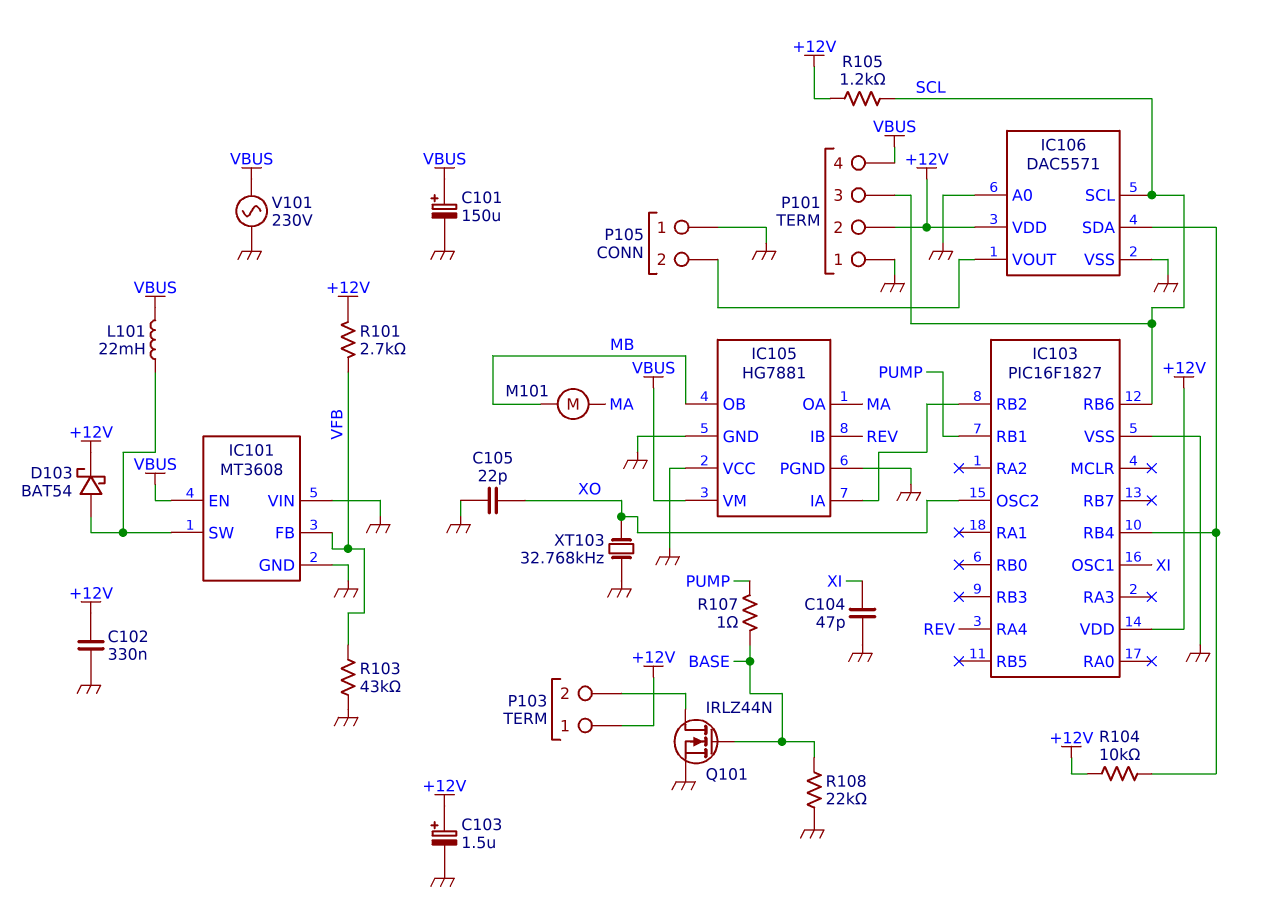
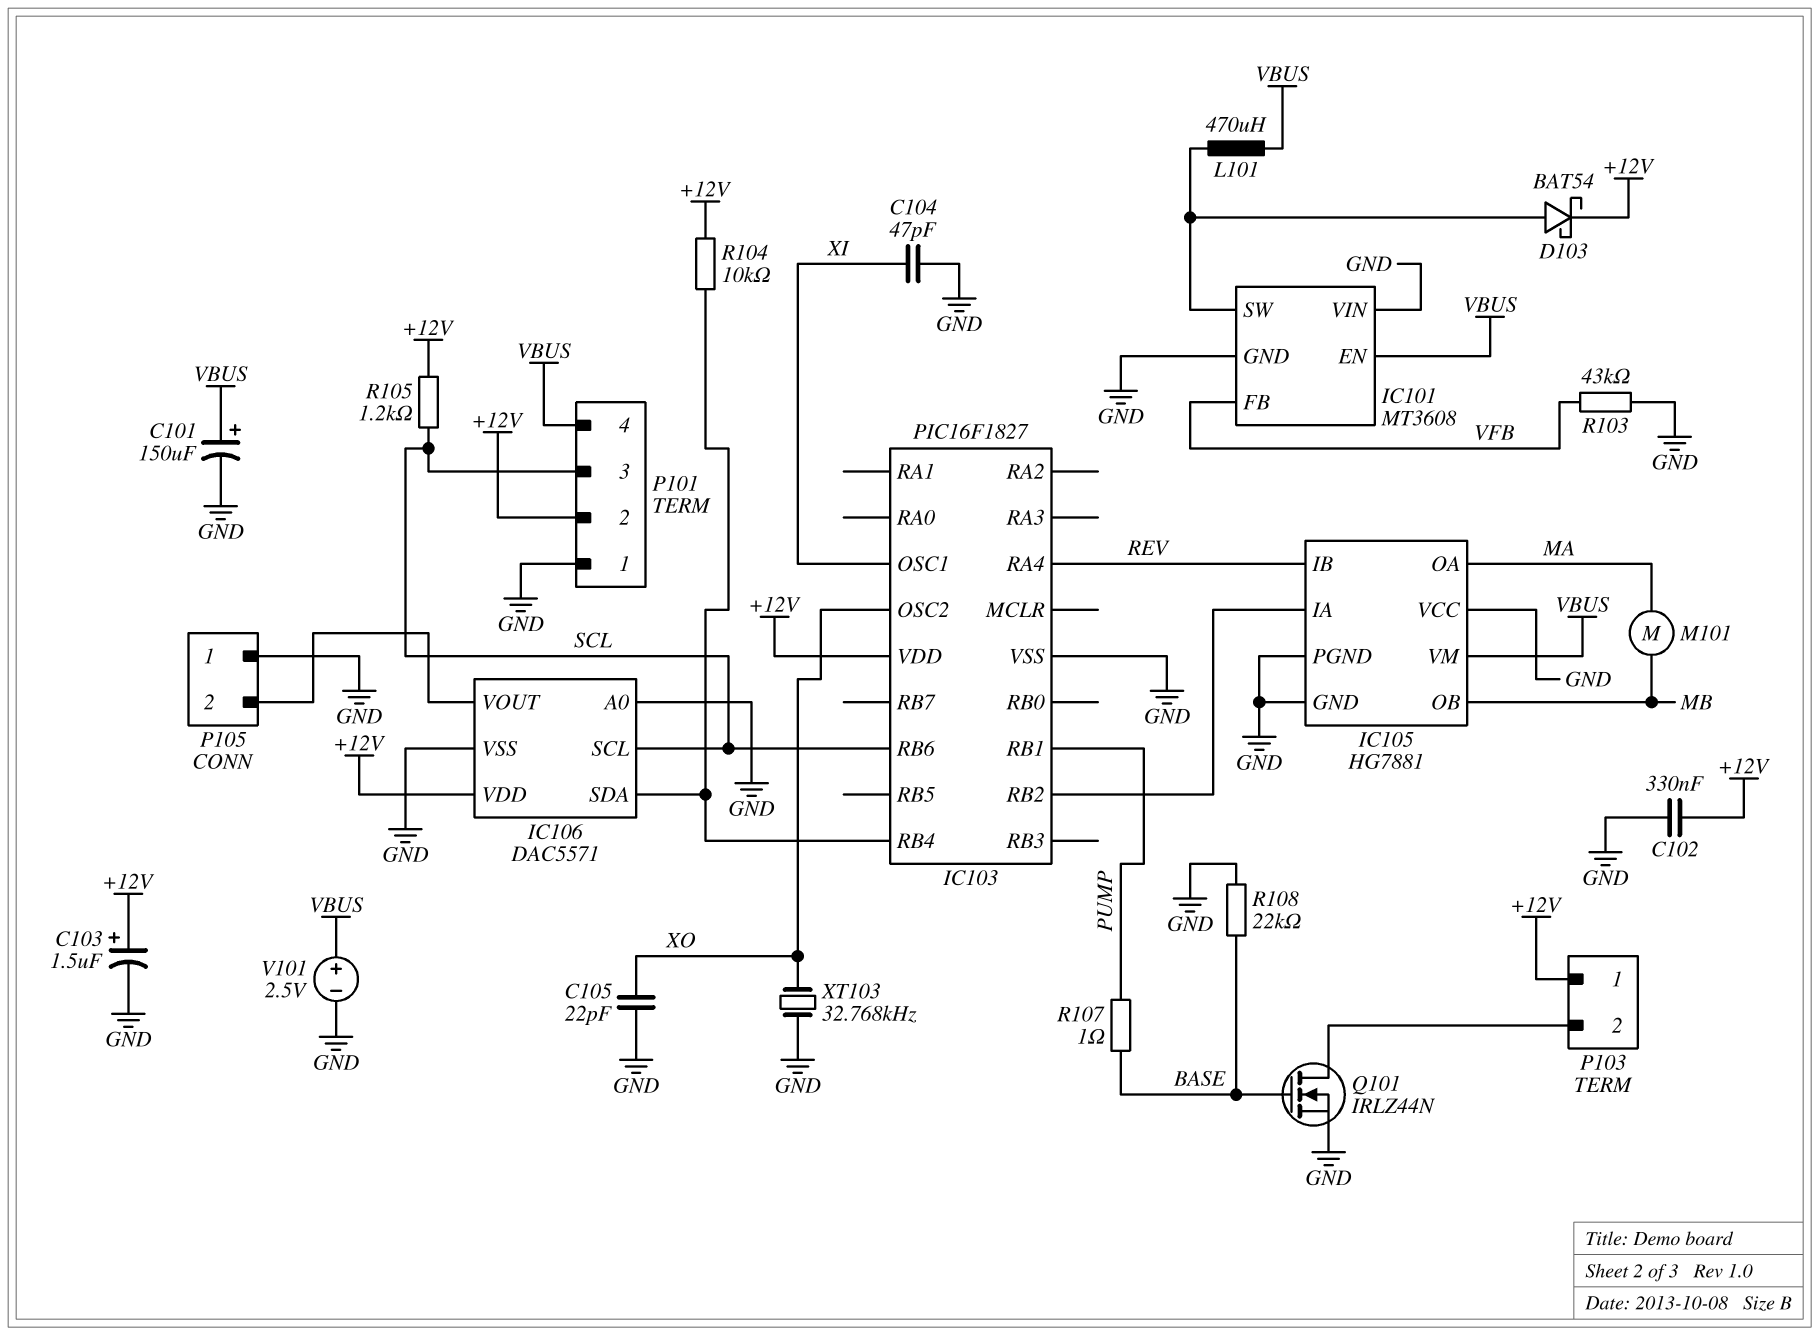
L101: 22mH (IC101/SW, VBUS) -> 470uH (IC101/SW, VBUS)
R101: 2.7k (+12V, VFB) -> none
V101: AC 230V (GND, VBUS) -> 2.5V (plus VBUS, minus GND)

